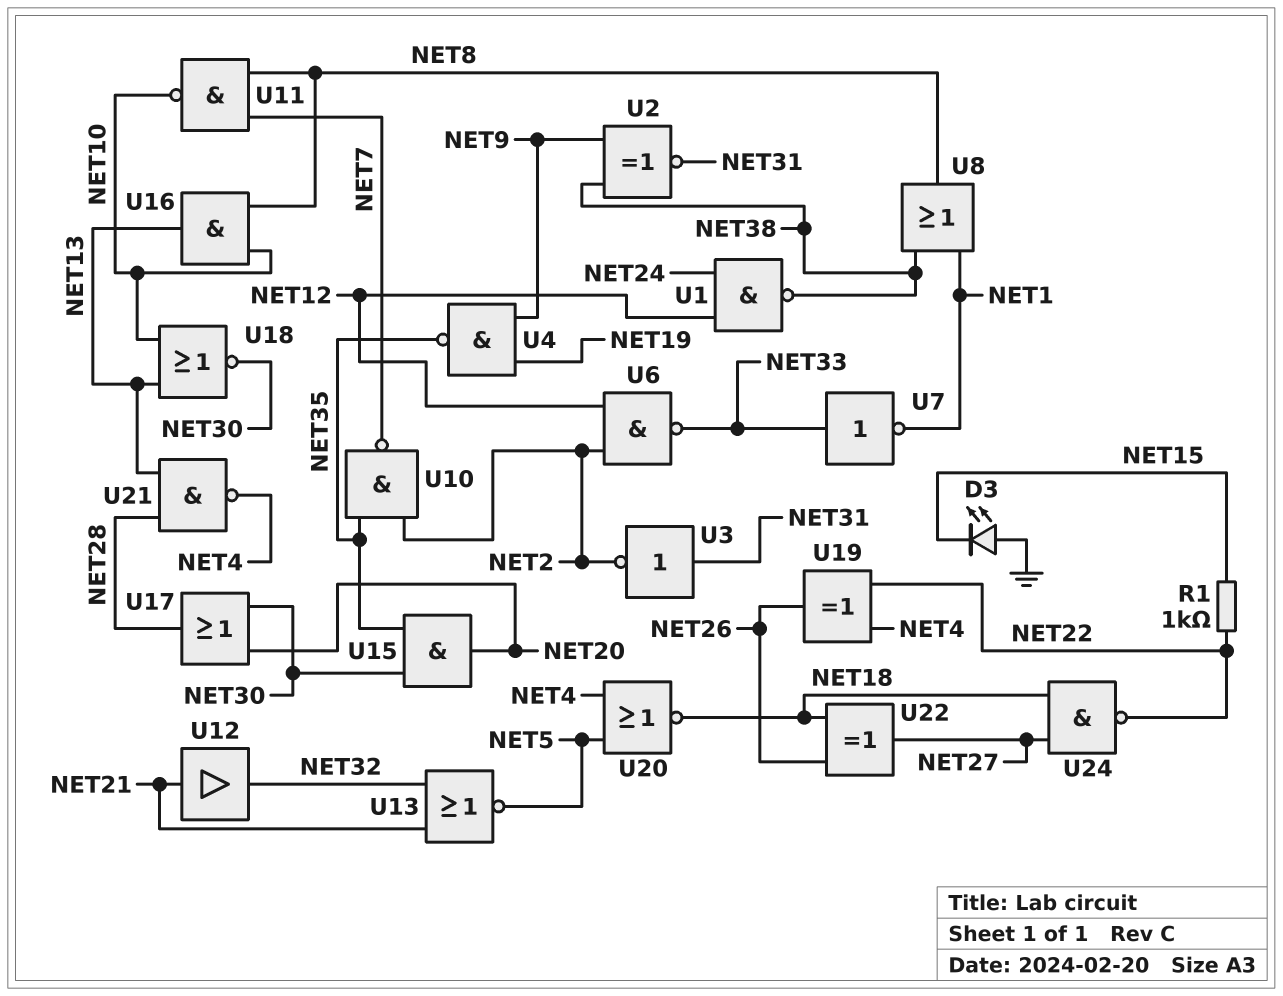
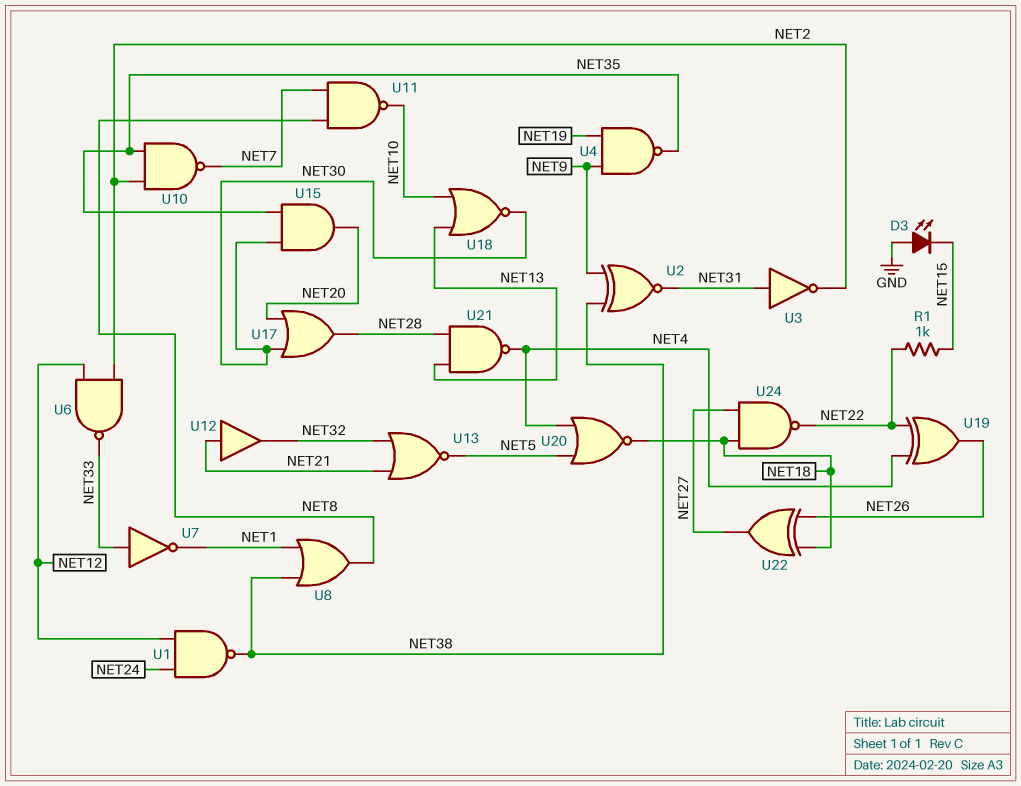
U16: AND (in NET8, in NET10, out NET13) -> none

